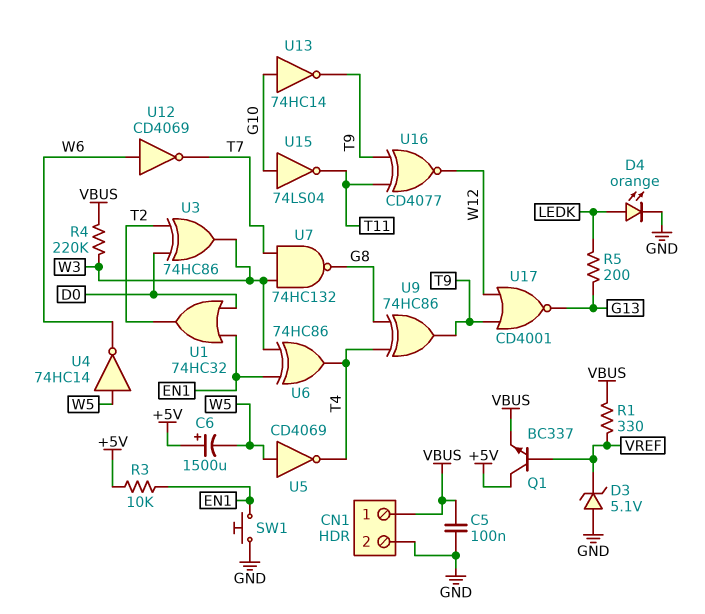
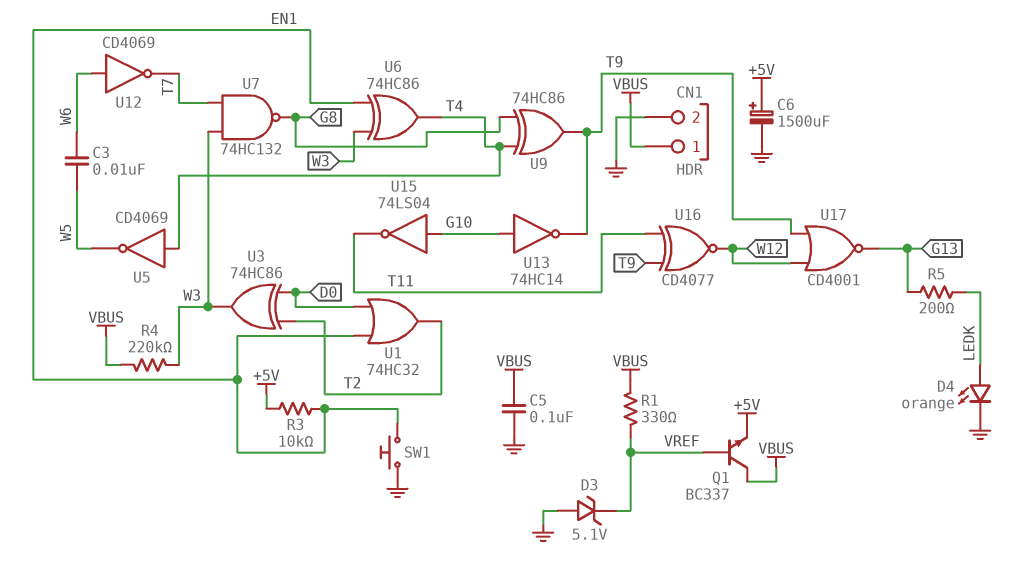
C3: none -> 10nF (W5, W6)
C6: 1500uF (plus +5V, minus W5) -> 1500uF (plus +5V, minus GND)
Q1: NPN BC337 (B VREF, C +5V, E VBUS) -> NPN BC337 (B VREF, C VBUS, E +5V)
U4: NOT 74HC14 (in W5, out W6) -> none
U5: NOT CD4069 (in W5, out T4) -> NOT CD4069 (in T4, out W5)

